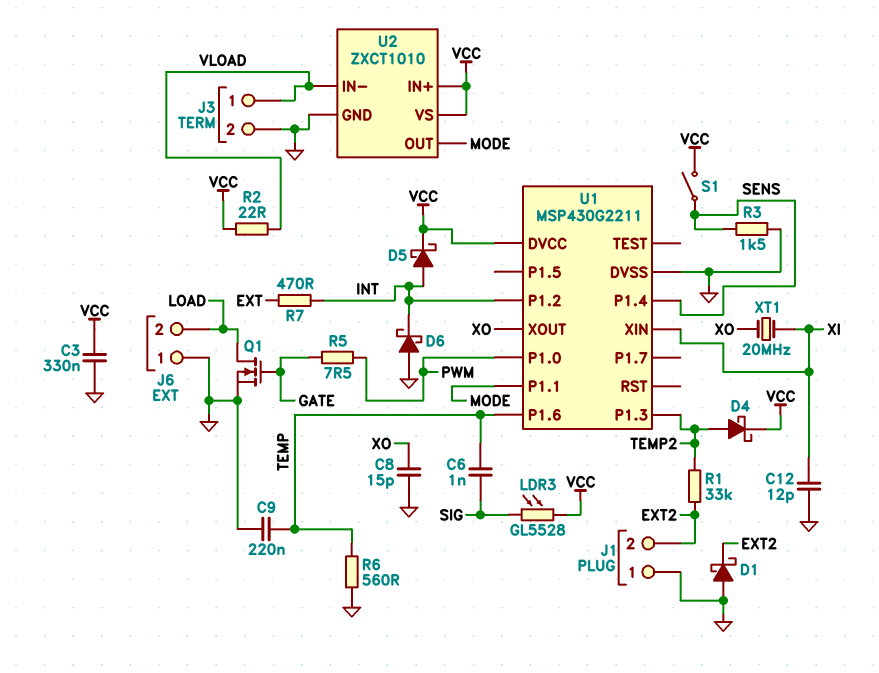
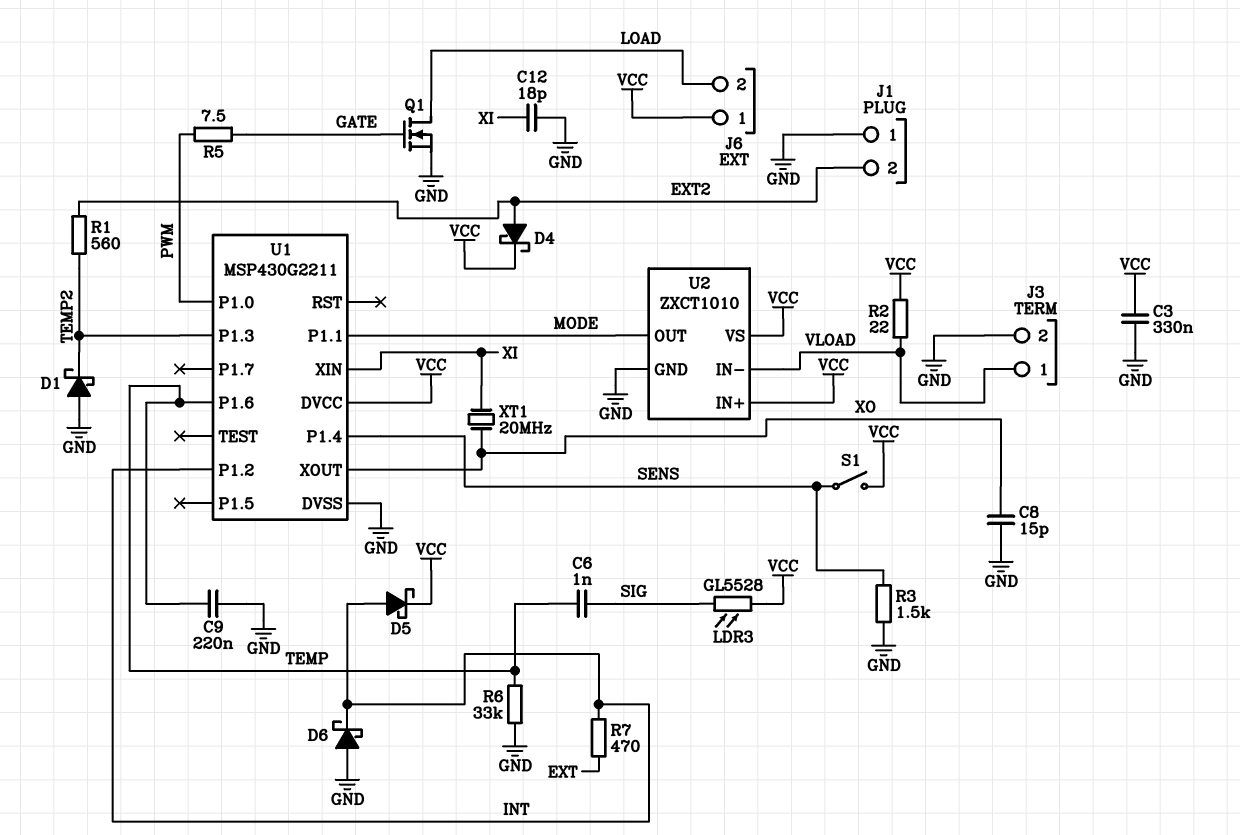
C12: 12pF (GND, XI) -> 18pF (GND, XI)
D1: schottky (A GND, K EXT2) -> schottky (A GND, K TEMP2)
D4: schottky (A TEMP2, K VCC) -> schottky (A EXT2, K VCC)
J6 pin 1: GND -> VCC
R1: 33k (EXT2, TEMP2) -> 560 (EXT2, TEMP2)
R6: 560 (GND, TEMP) -> 33k (GND, TEMP)

